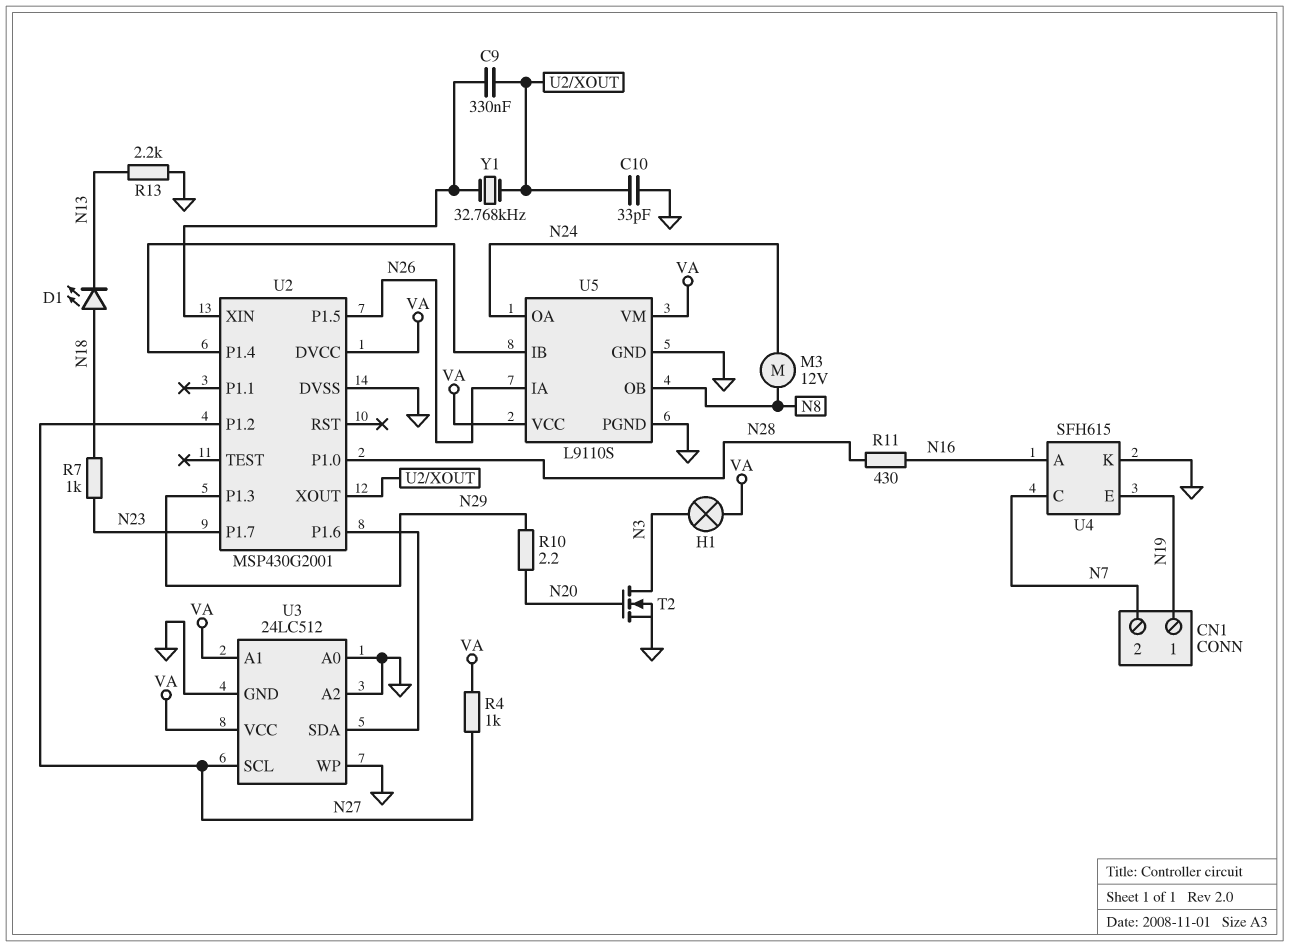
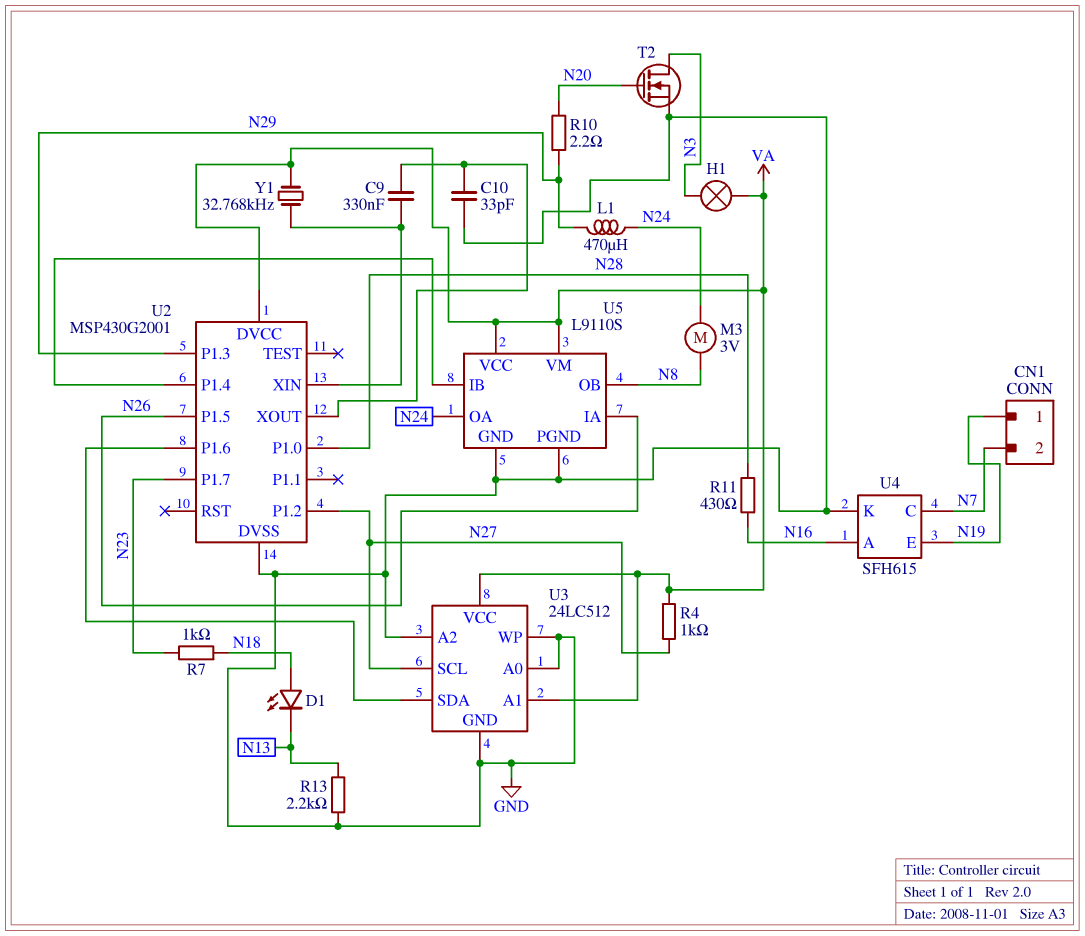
L1: none -> 470uH (N24, N29)
M3: motor 12V (N8, N24) -> motor 3V (N8, N24)
Y1: 32.768kHz (U2/XIN, U2/XOUT) -> 32.768kHz (U2/XIN, VA)

